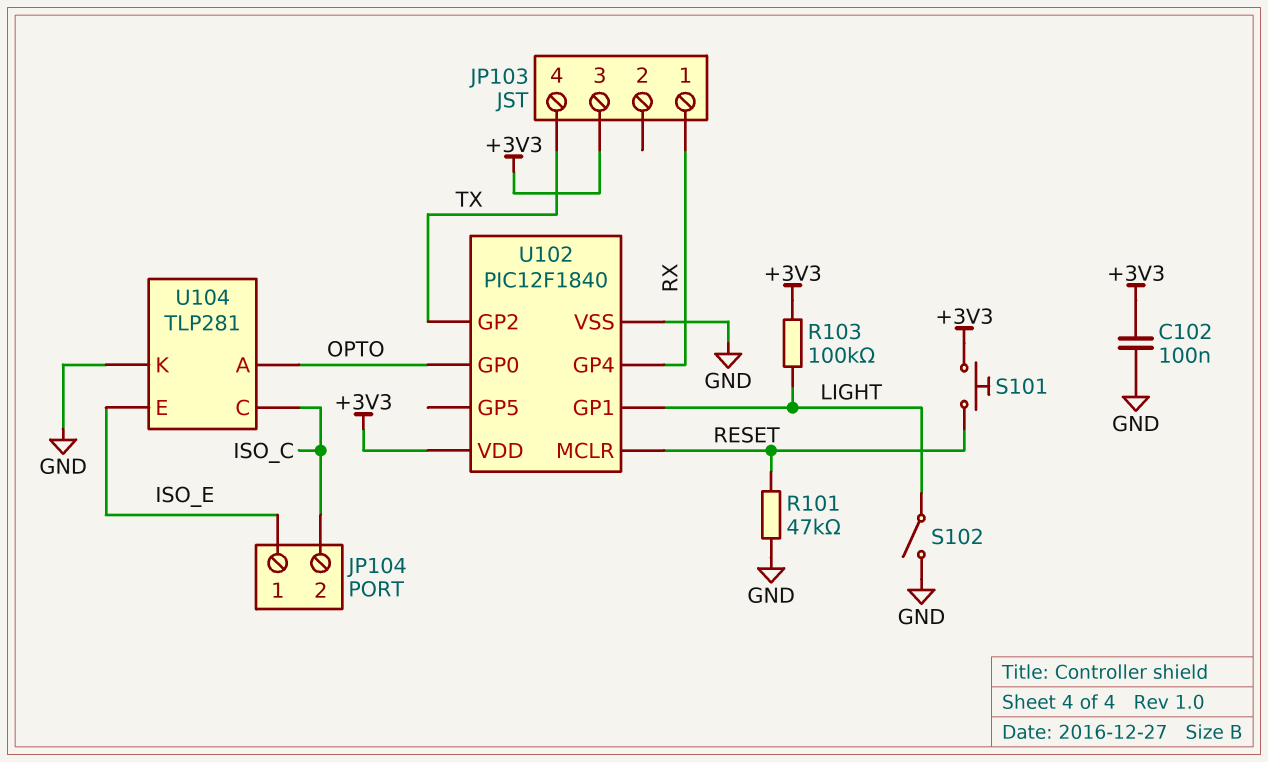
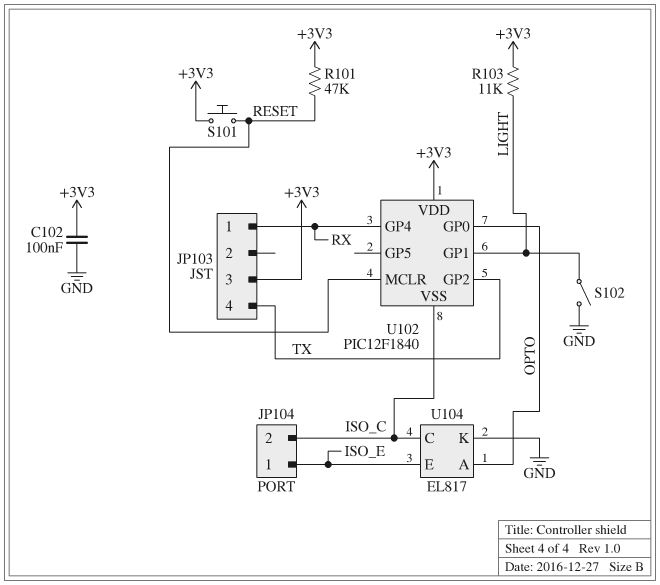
R101: 47k (GND, RESET) -> 47k (+3V3, RESET)
R103: 100k (+3V3, LIGHT) -> 11k (+3V3, LIGHT)
U102 pin VSS: GND -> ISO_C
U104: TLP281 -> EL817

